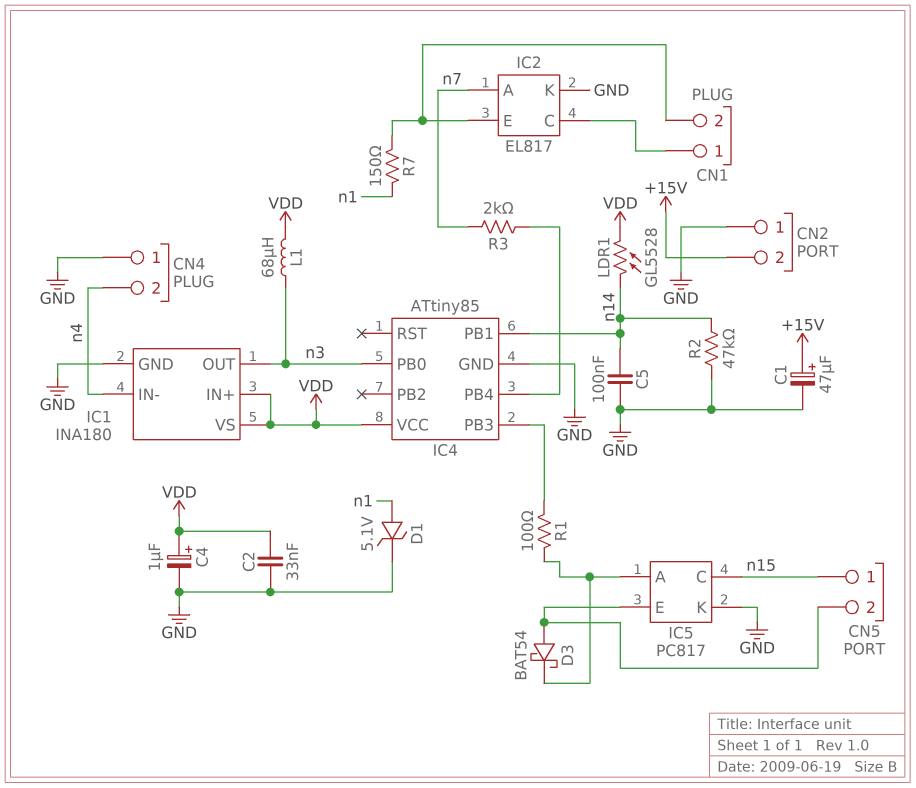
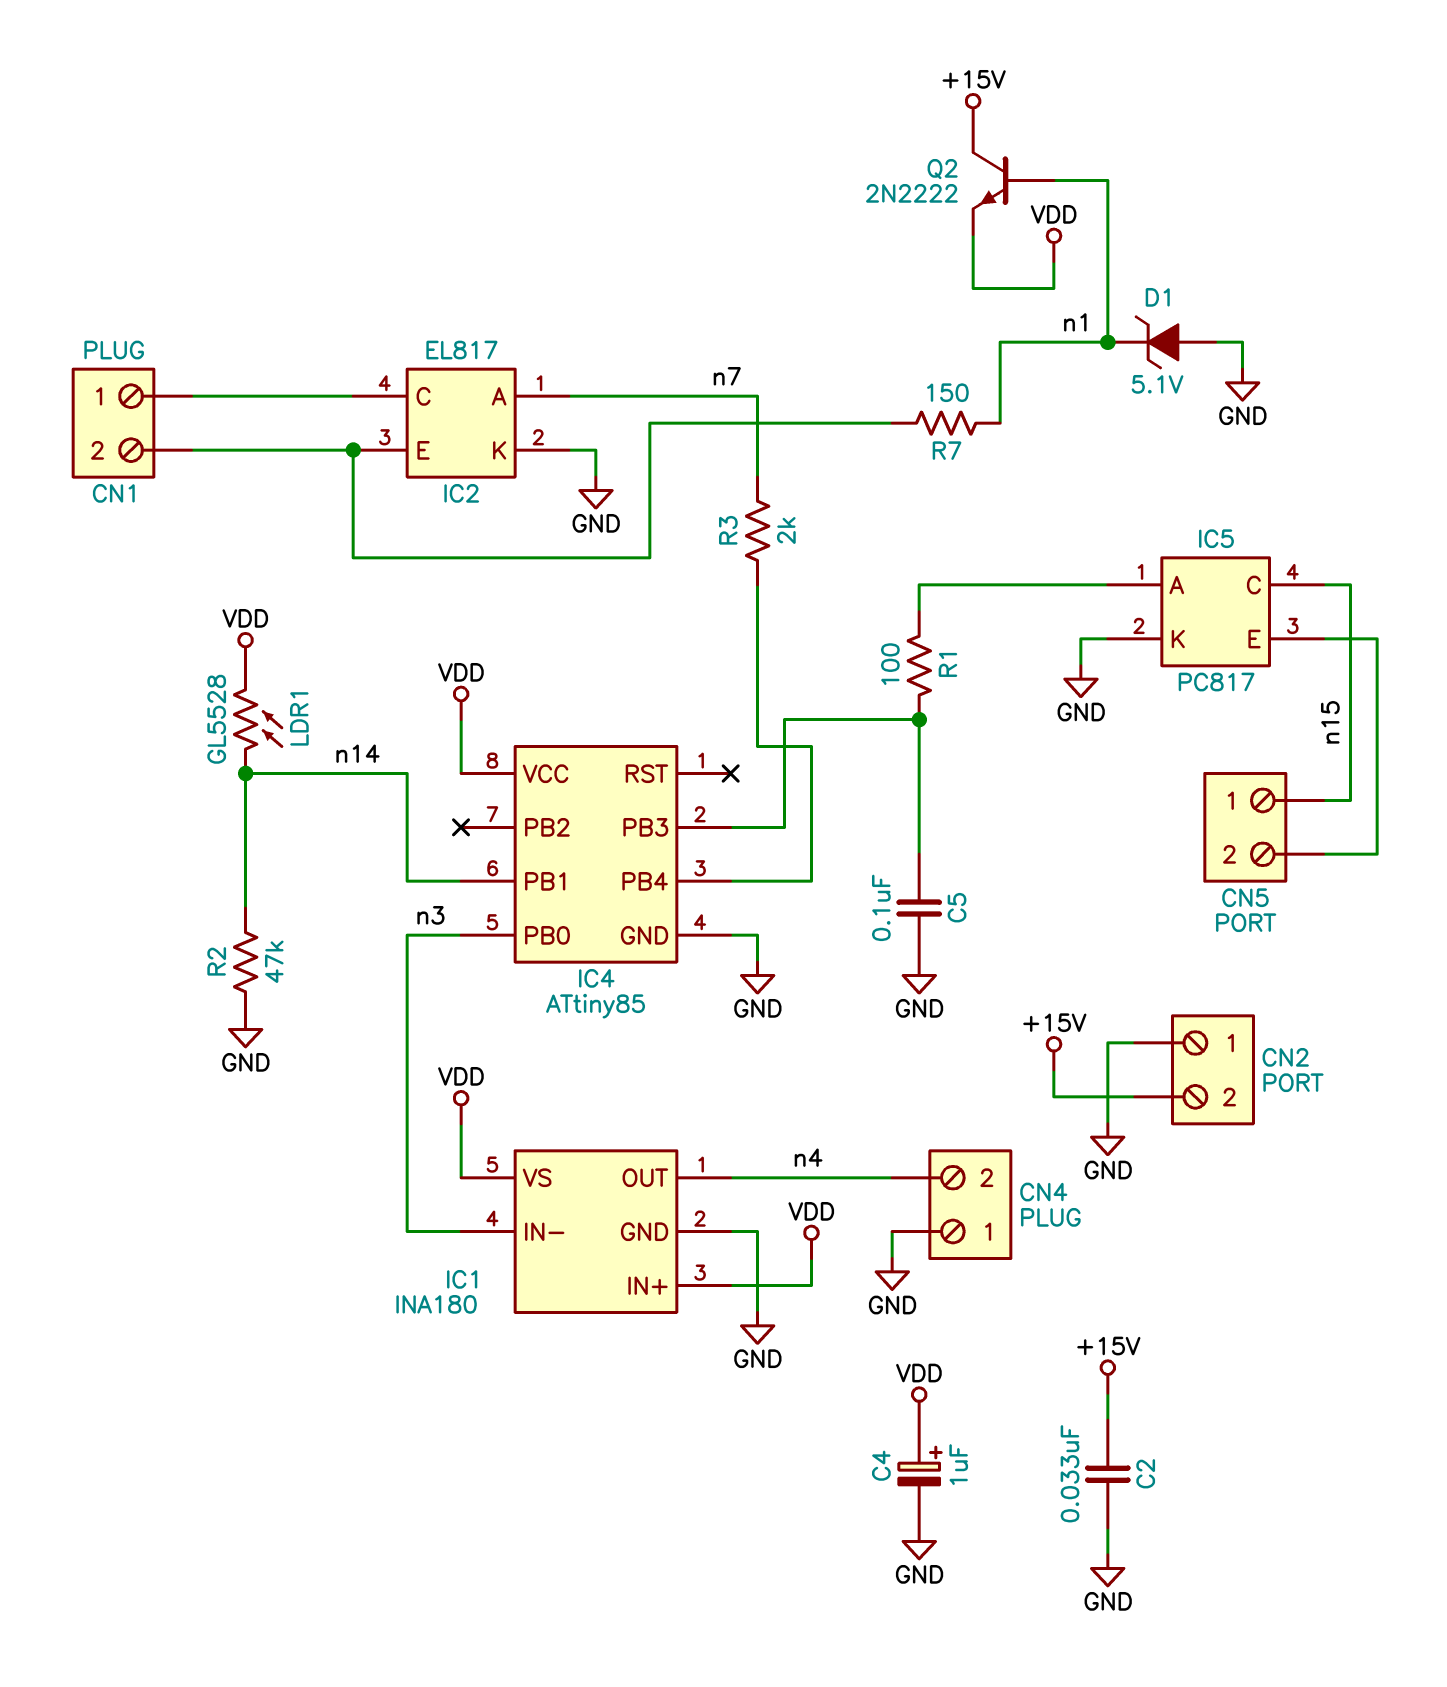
C1: 47uF (plus +15V, minus GND) -> none
C2: 33nF (GND, VDD) -> 33nF (+15V, GND)
C5: 100nF (GND, n14) -> 100nF (GND, IC4/PB3)
D1: zener 5.1V (A n1, K GND) -> zener 5.1V (A GND, K n1)
D3: schottky BAT54 (A CN5/2, K IC5/A) -> none
IC1 pin IN-: n4 -> n3
IC1 pin OUT: n3 -> n4
L1: 68uH (VDD, n3) -> none
Q2: none -> NPN 2N2222 (B n1, C +15V, E VDD)

